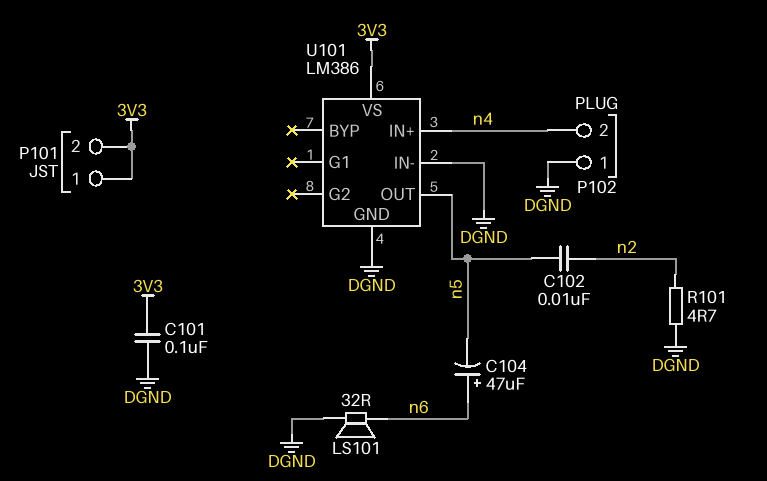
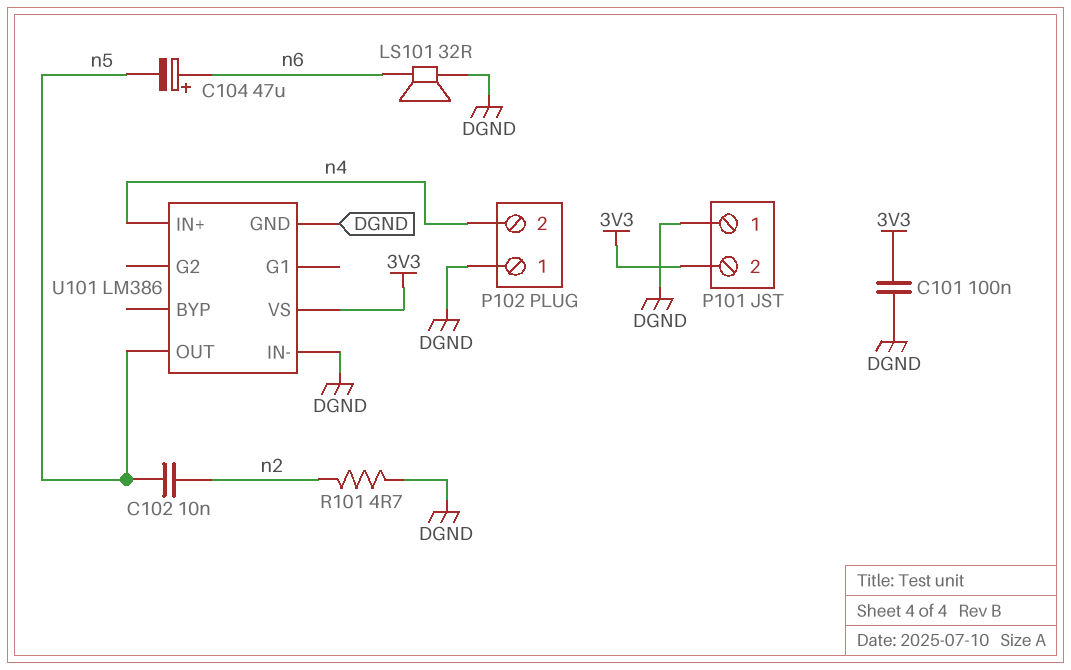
P101 pin 1: 3V3 -> DGND

